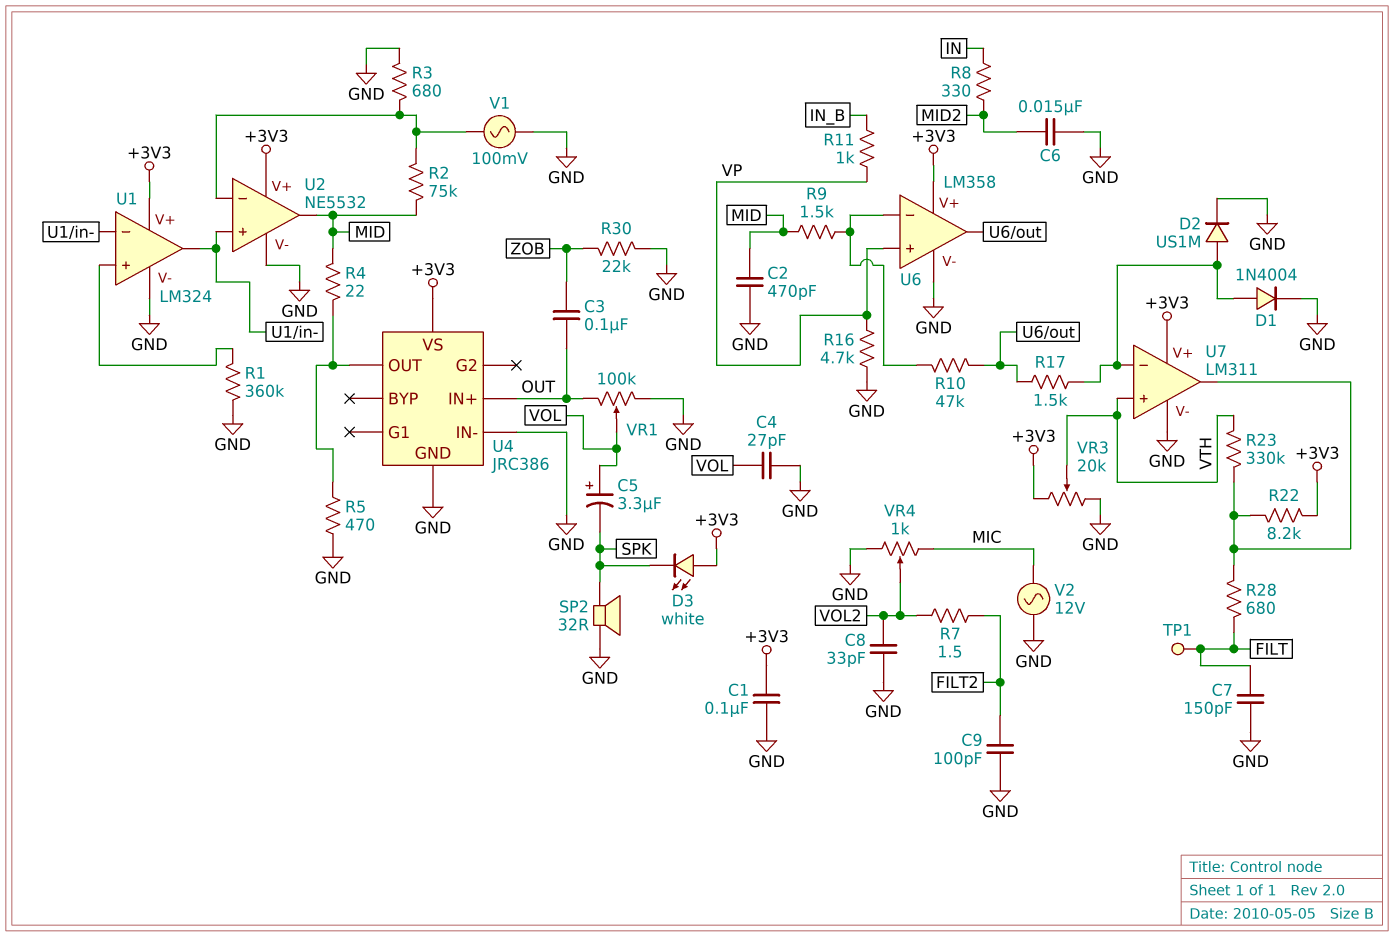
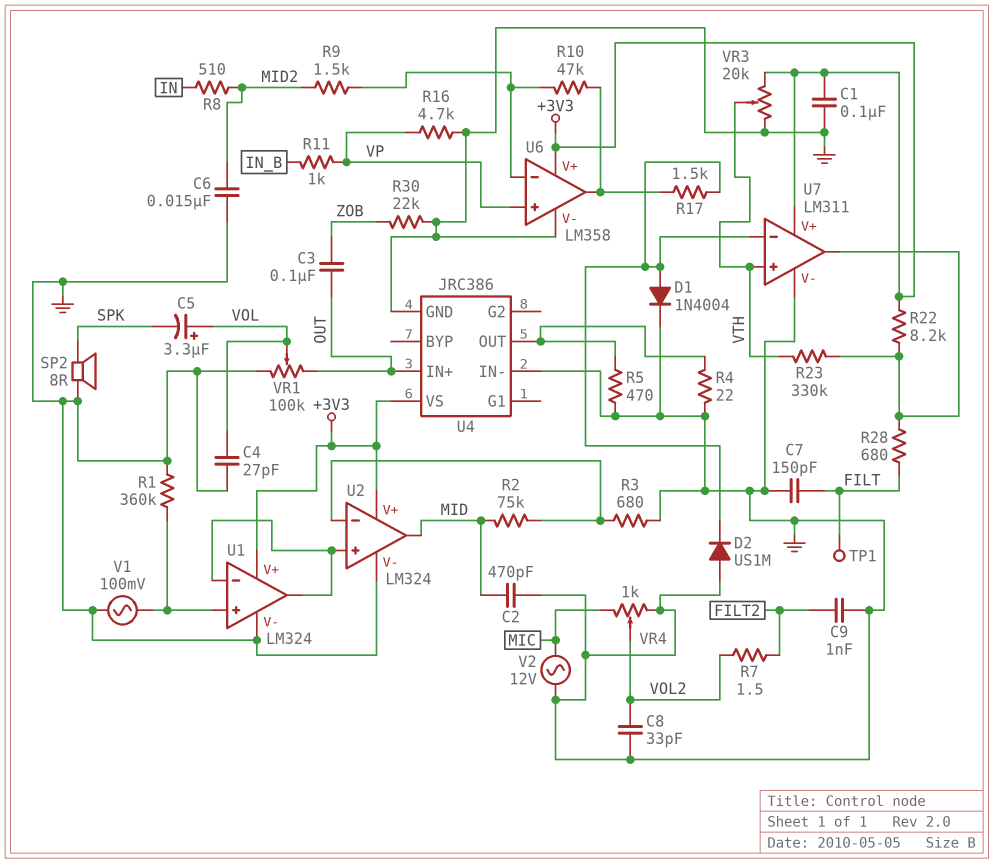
C9: 100pF (FILT2, GND) -> 1nF (FILT2, GND)
D2: diode US1M (A U7/in-, K GND) -> diode US1M (A GND, K U7/in-)
D3: LED white (A +3V3, K SPK) -> none
R4: 22 (MID, U4/OUT) -> 22 (GND, U4/OUT)
R8: 330 (IN, MID2) -> 510 (IN, MID2)
R9: 1.5k (MID, U6/in-) -> 1.5k (MID2, U6/in-)
SP2: speaker 32R (GND, SPK) -> speaker 8R (GND, SPK)
U2: NE5532 -> LM324
V1: AC 100mV (GND, U2/in-) -> AC 100mV (GND, U1/in+)

